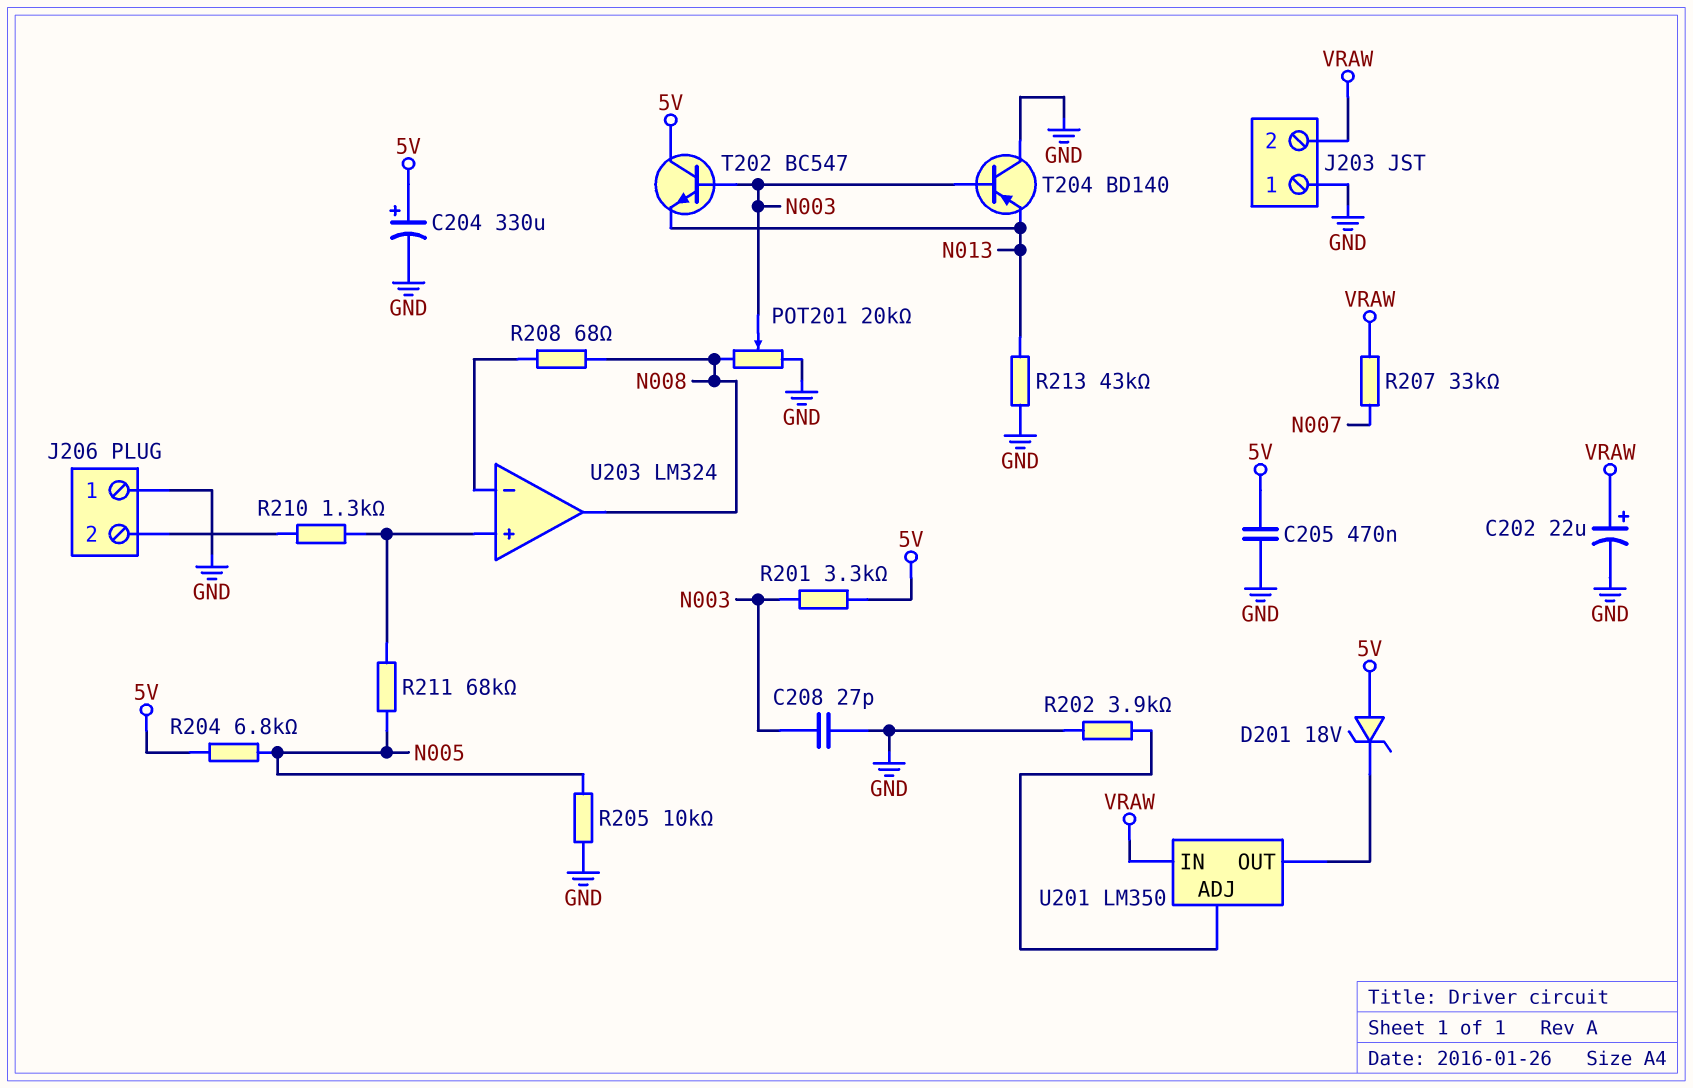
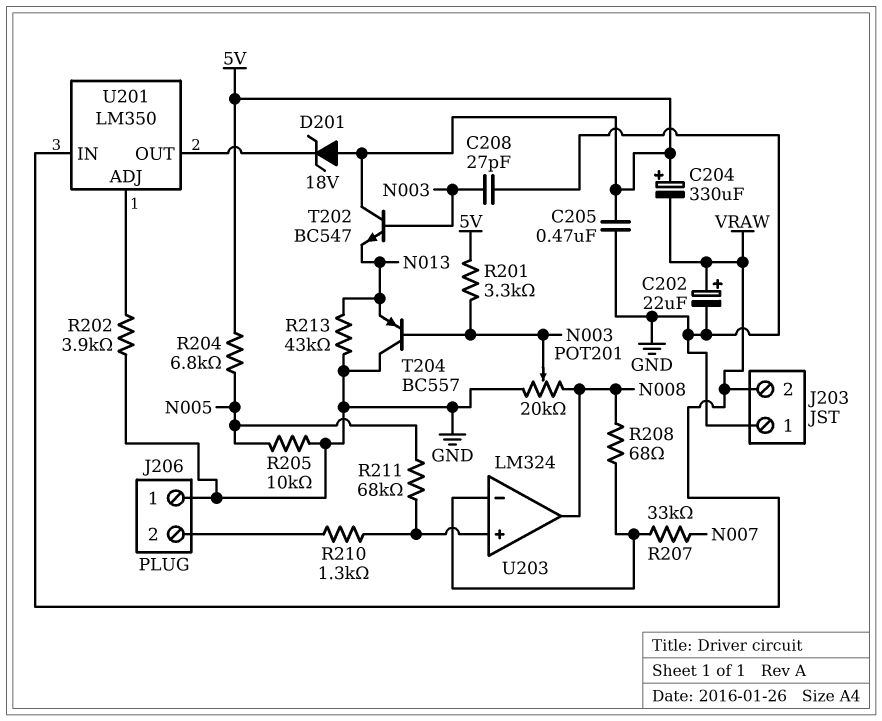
C204: 330uF (plus 5V, minus GND) -> 330uF (plus 5V, minus VRAW)
R207: 33k (N007, VRAW) -> 33k (N007, U203/in-)
T204: PNP BD140 (B N003, C GND, E N013) -> PNP BC557 (B N003, C GND, E N013)

